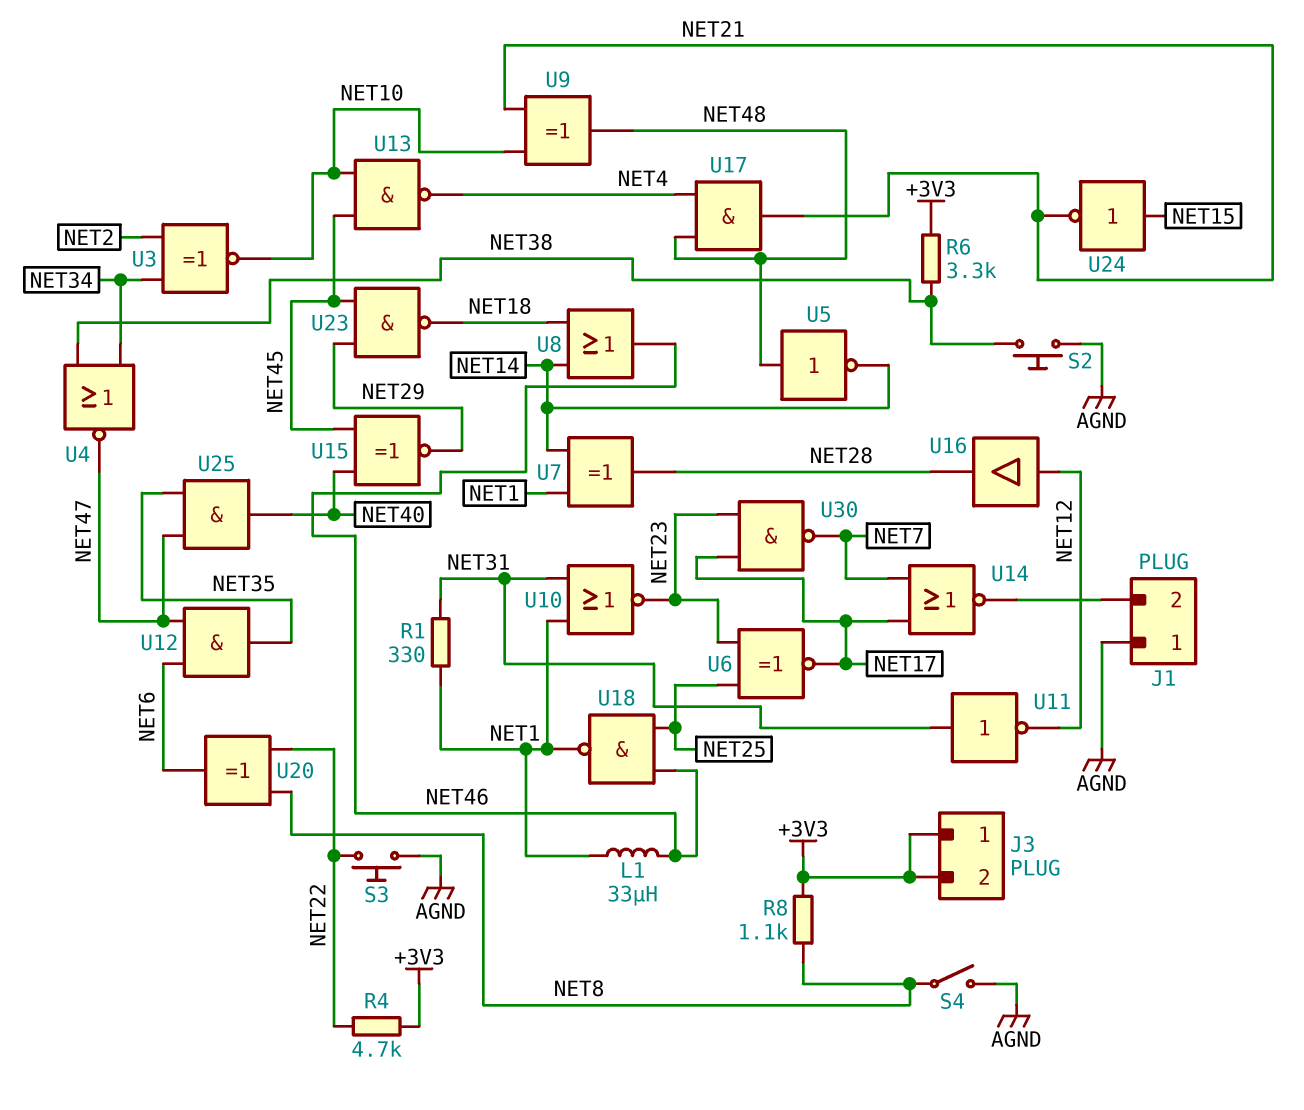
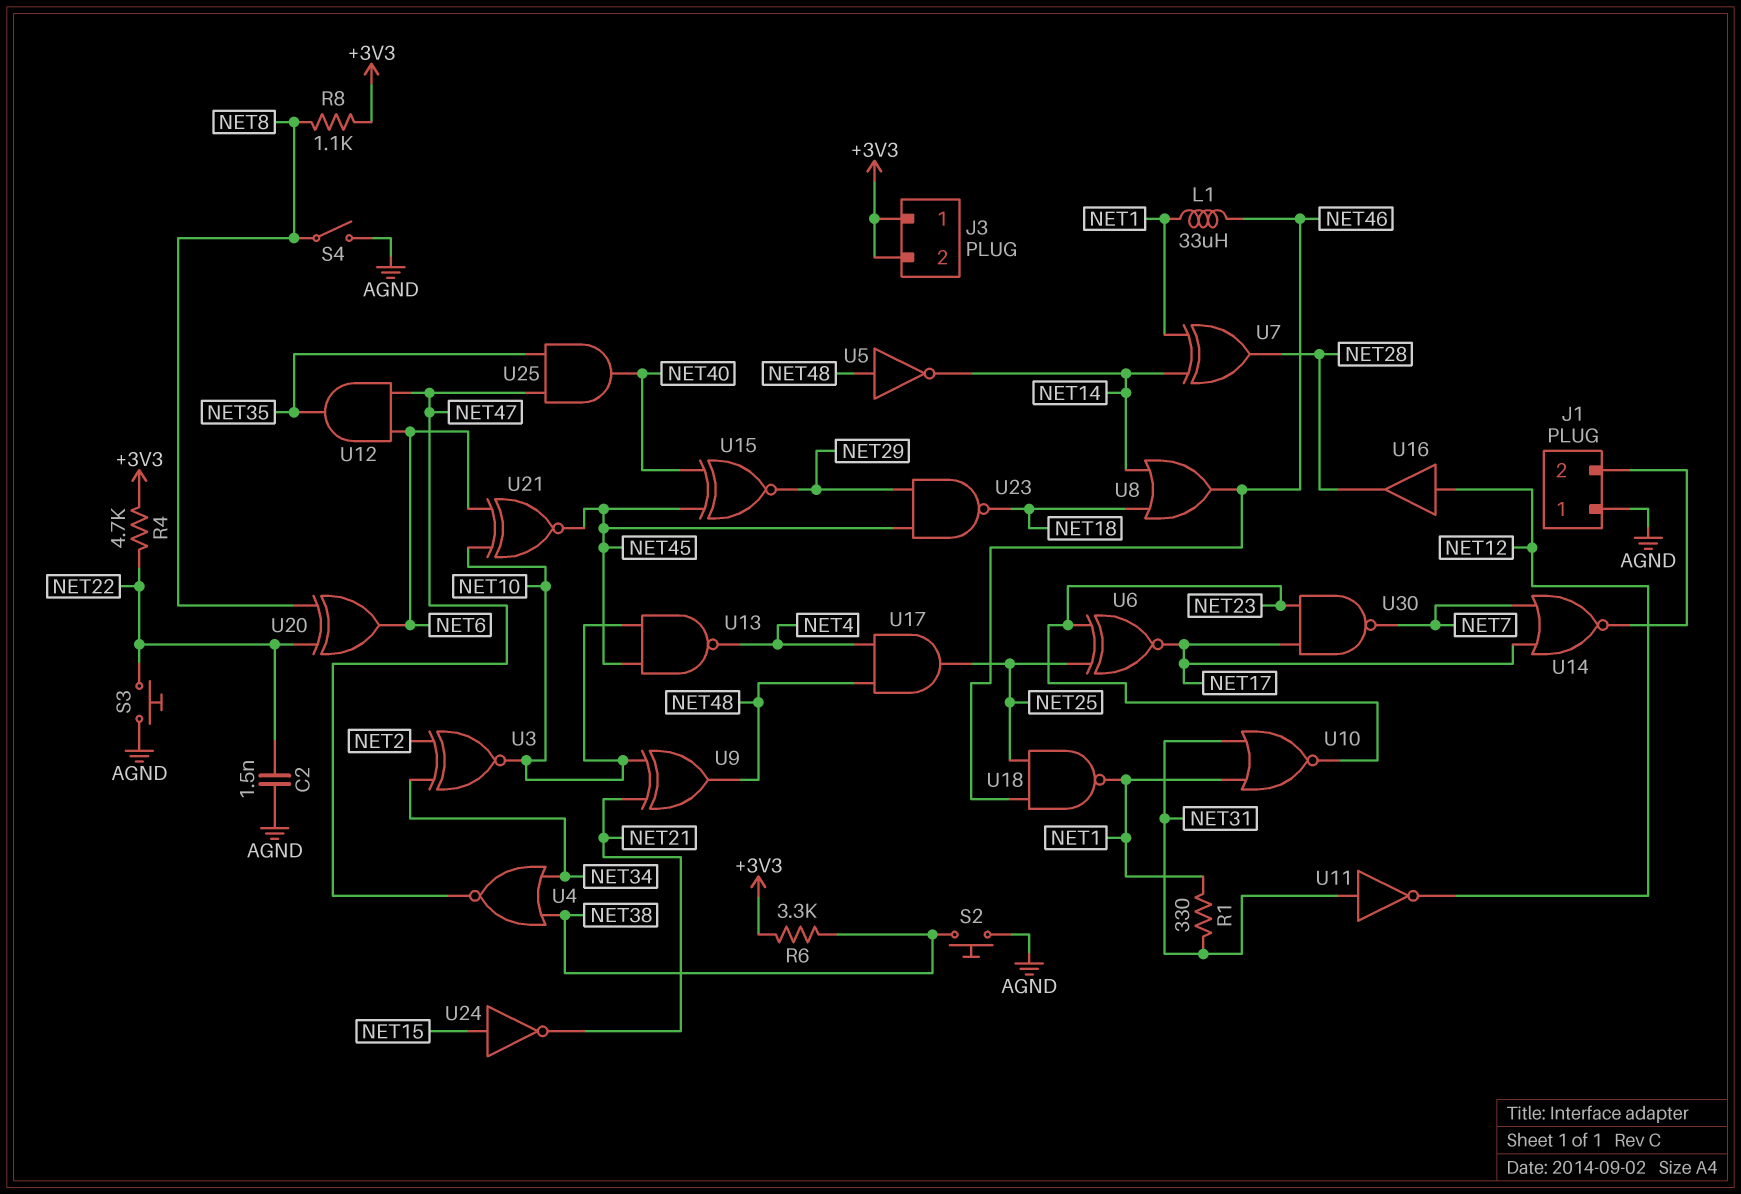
C2: none -> 1.5nF (AGND, NET22)
U17: AND (in NET4, in NET48, out NET21) -> AND (in NET4, in NET48, out NET25)
U21: none -> XNOR (in NET6, in NET10, out NET45)

